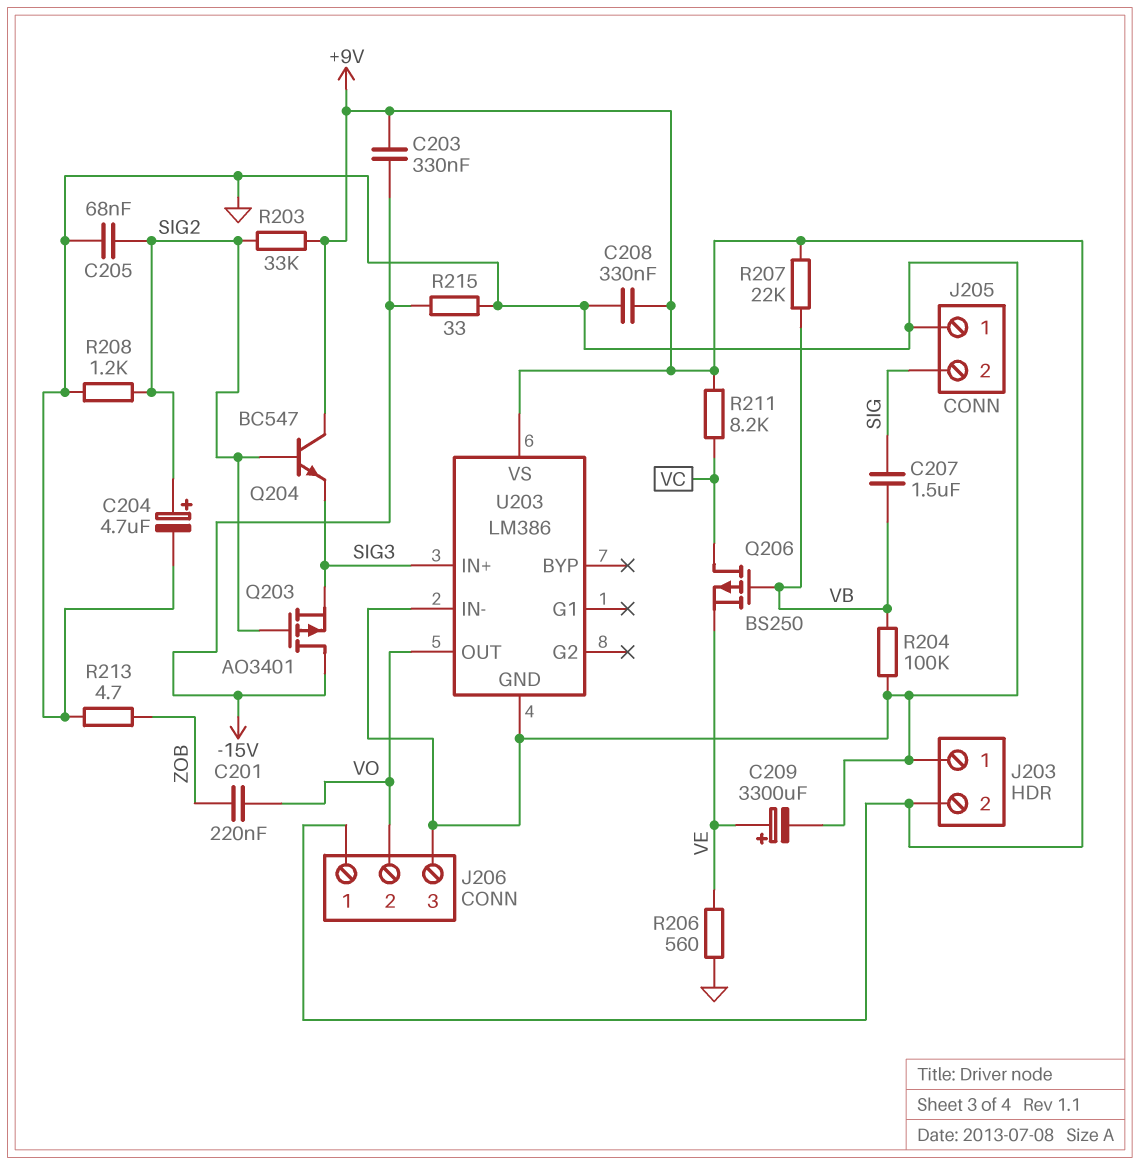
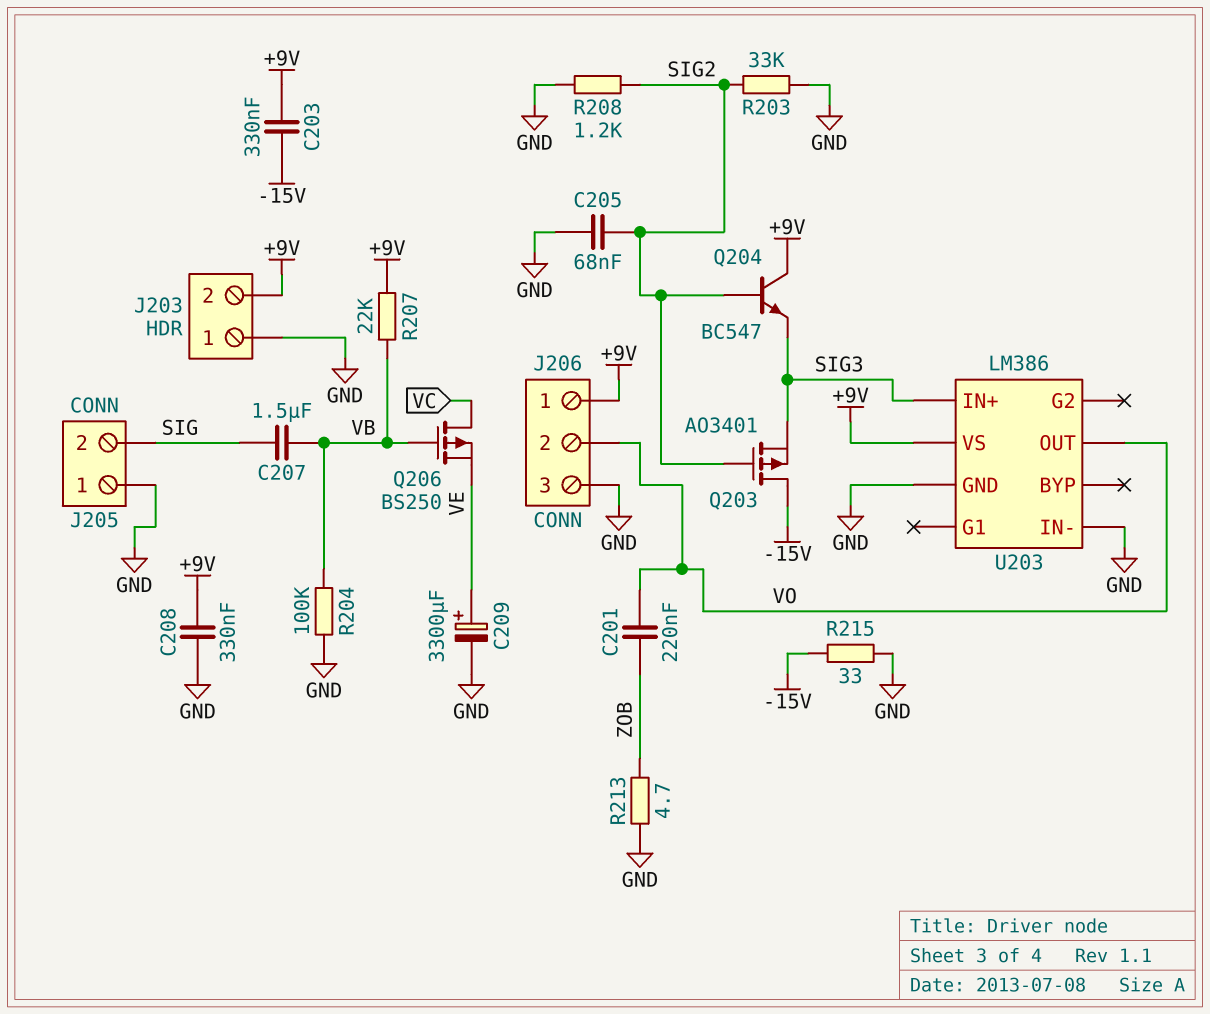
C204: 4.7uF (plus SIG2, minus GND) -> none
R203: 33k (+9V, SIG2) -> 33k (GND, SIG2)
R206: 560 (GND, VE) -> none
R211: 8.2k (+9V, VC) -> none

